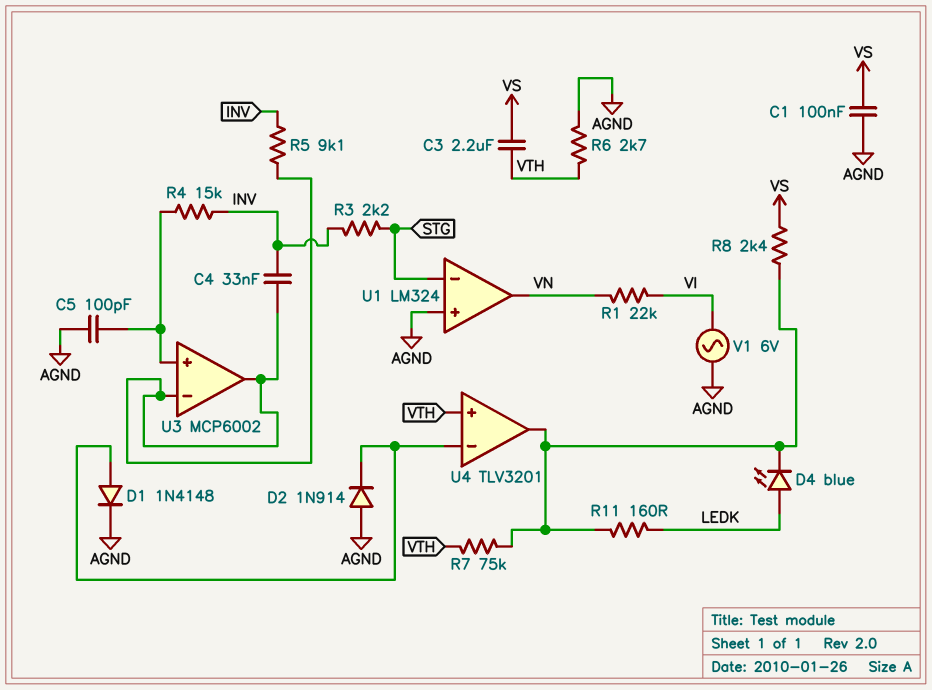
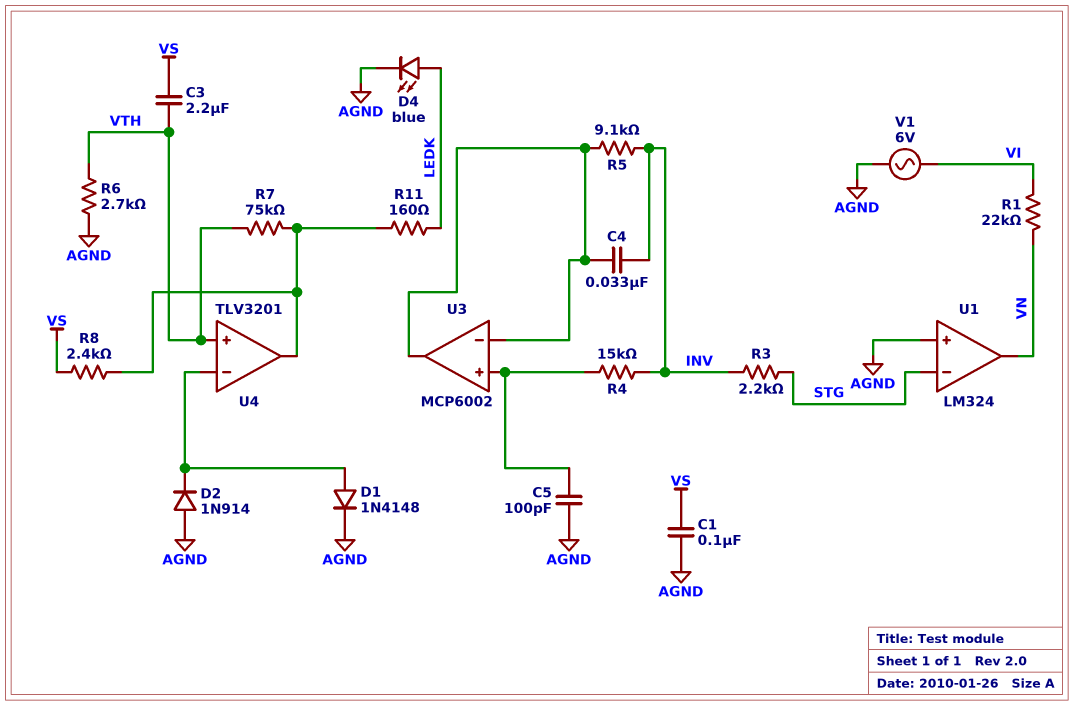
D4: LED blue (A LEDK, K U4/out) -> LED blue (A LEDK, K AGND)

